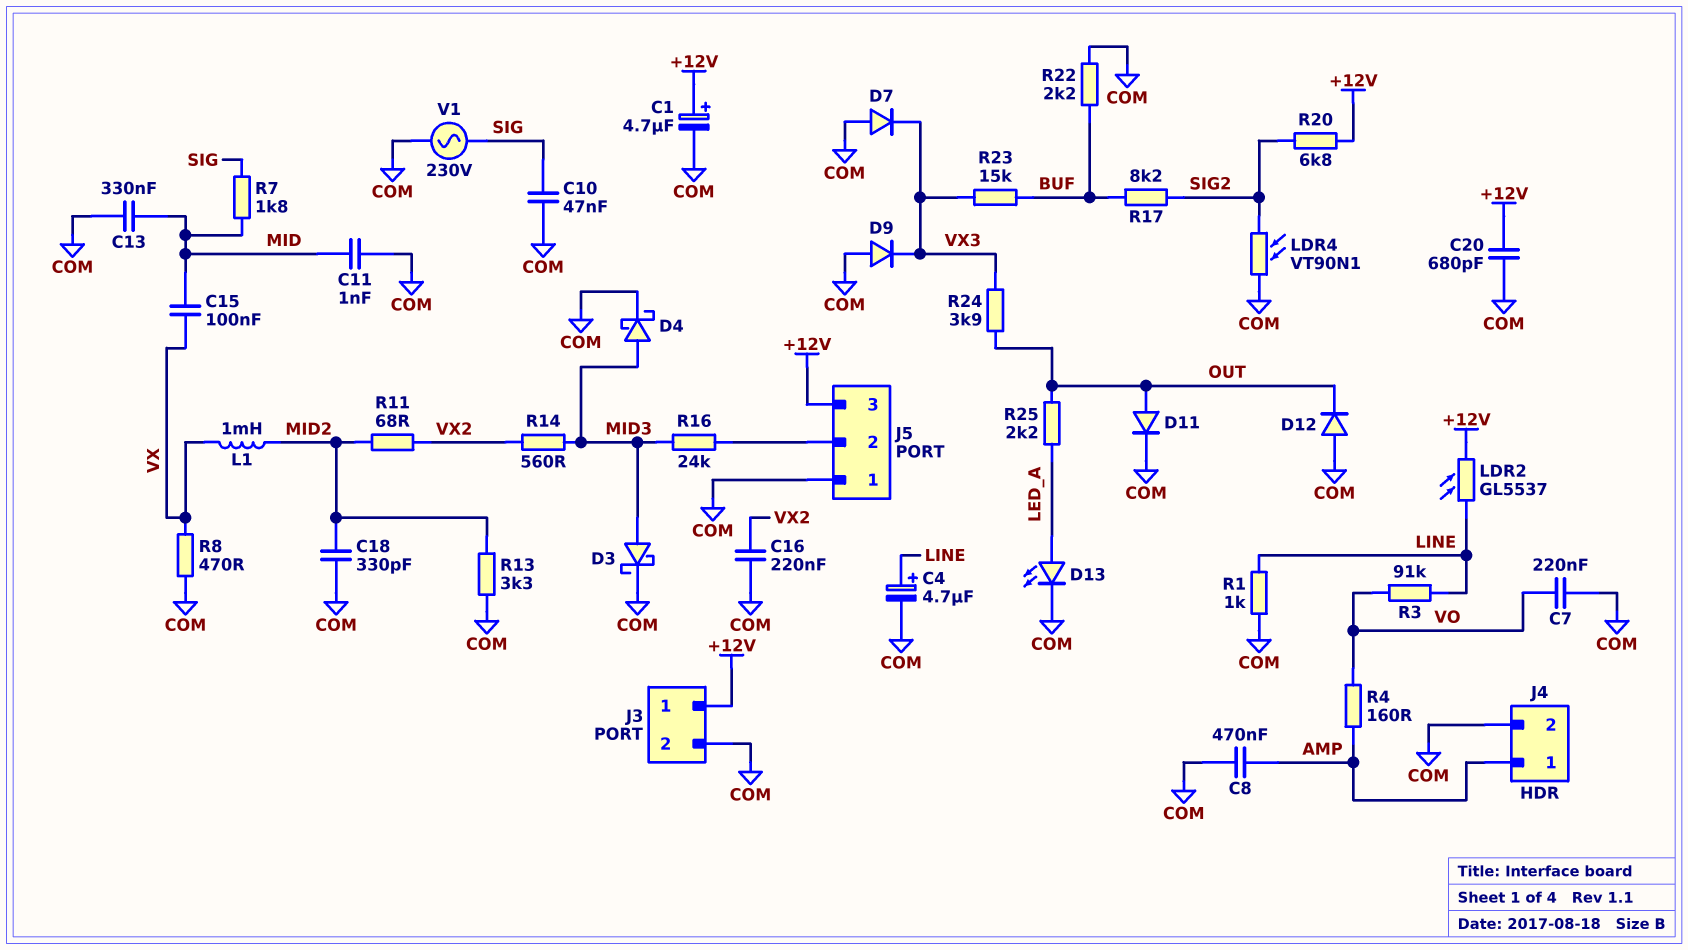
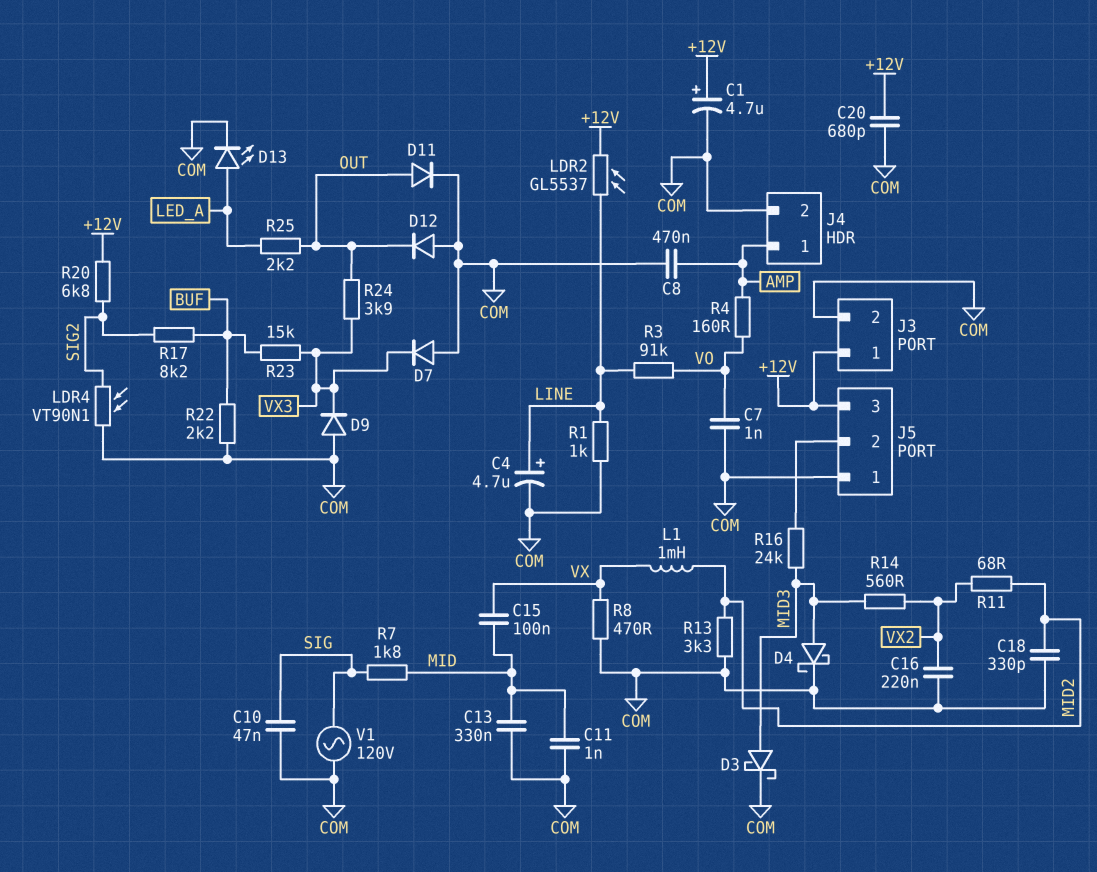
C7: 220nF (COM, VO) -> 1nF (COM, VO)
V1: AC 230V (COM, SIG) -> AC 120V (COM, SIG)

